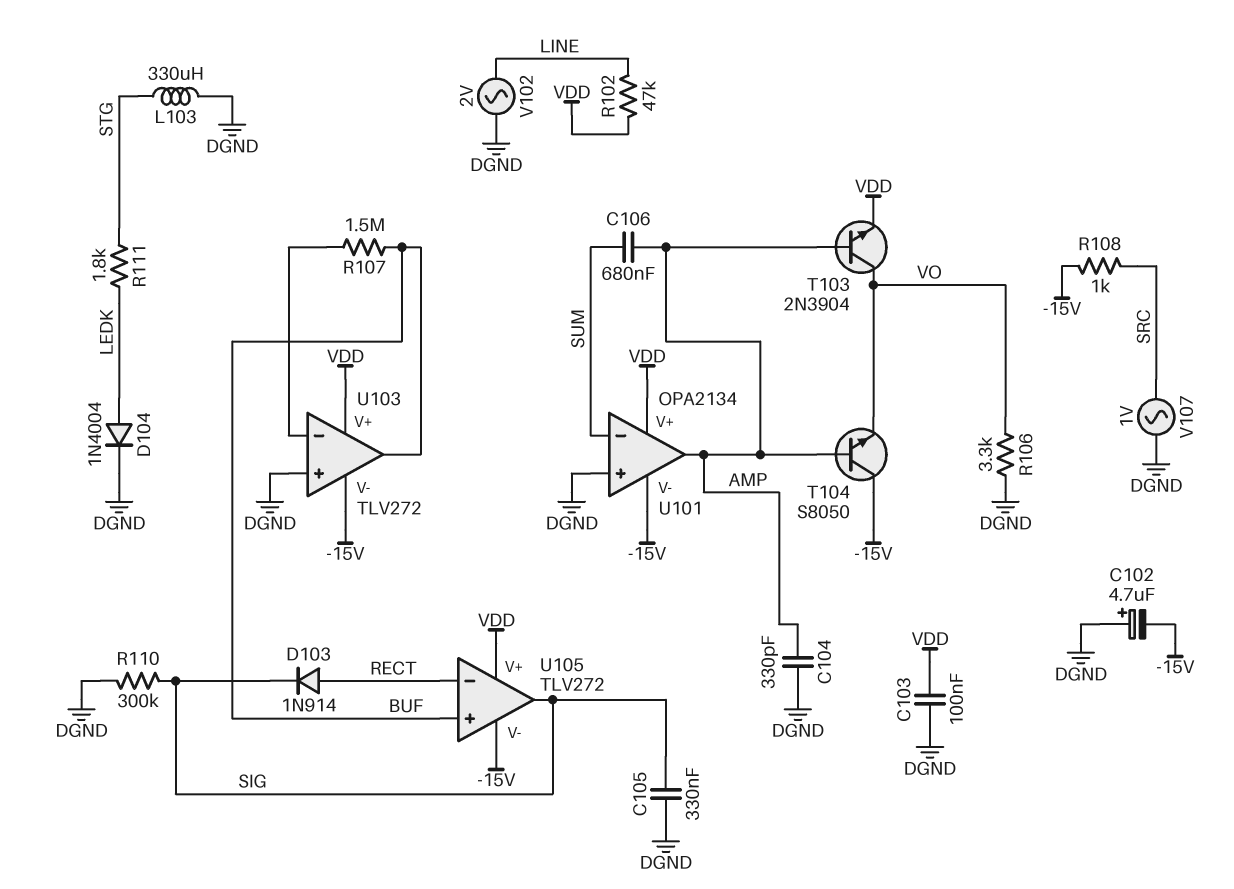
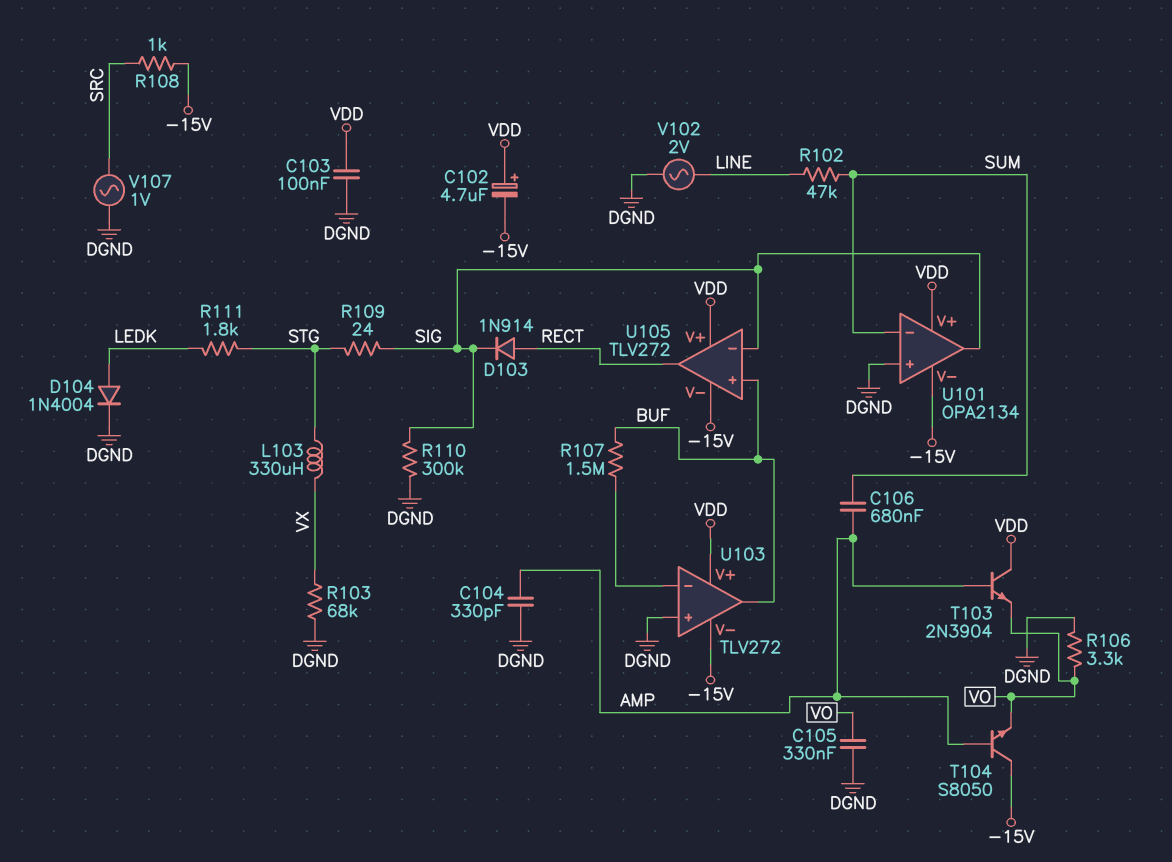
C102: 4.7uF (plus DGND, minus -15V) -> 4.7uF (plus VDD, minus -15V)
C105: 330nF (DGND, SIG) -> 330nF (DGND, VO)
L103: 330uH (DGND, STG) -> 330uH (STG, VX)
R102: 47k (LINE, VDD) -> 47k (LINE, SUM)
R103: none -> 68k (DGND, VX)
R109: none -> 24 (SIG, STG)
T103: NPN 2N3904 (B AMP, C VO, E VDD) -> NPN 2N3904 (B AMP, C VDD, E VO)
U101 pin out: AMP -> SIG
U105 pin in-: RECT -> SIG
U105 pin out: SIG -> RECT

